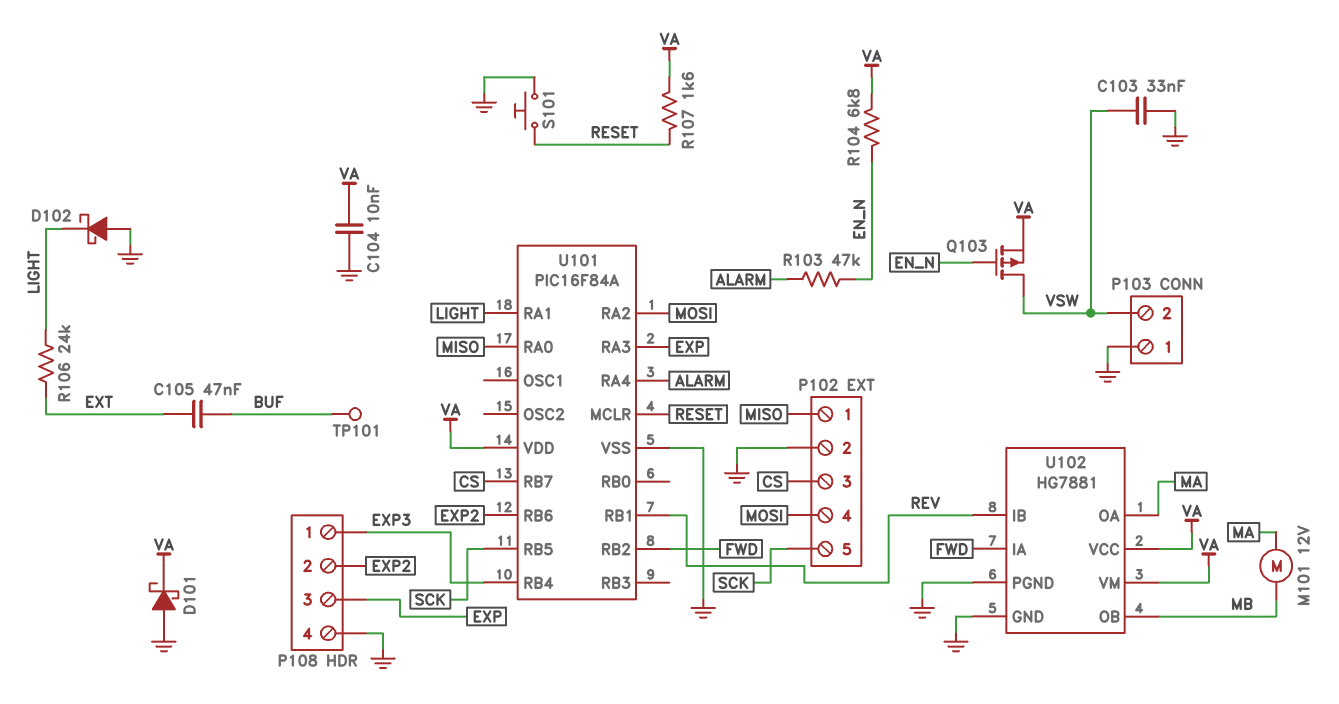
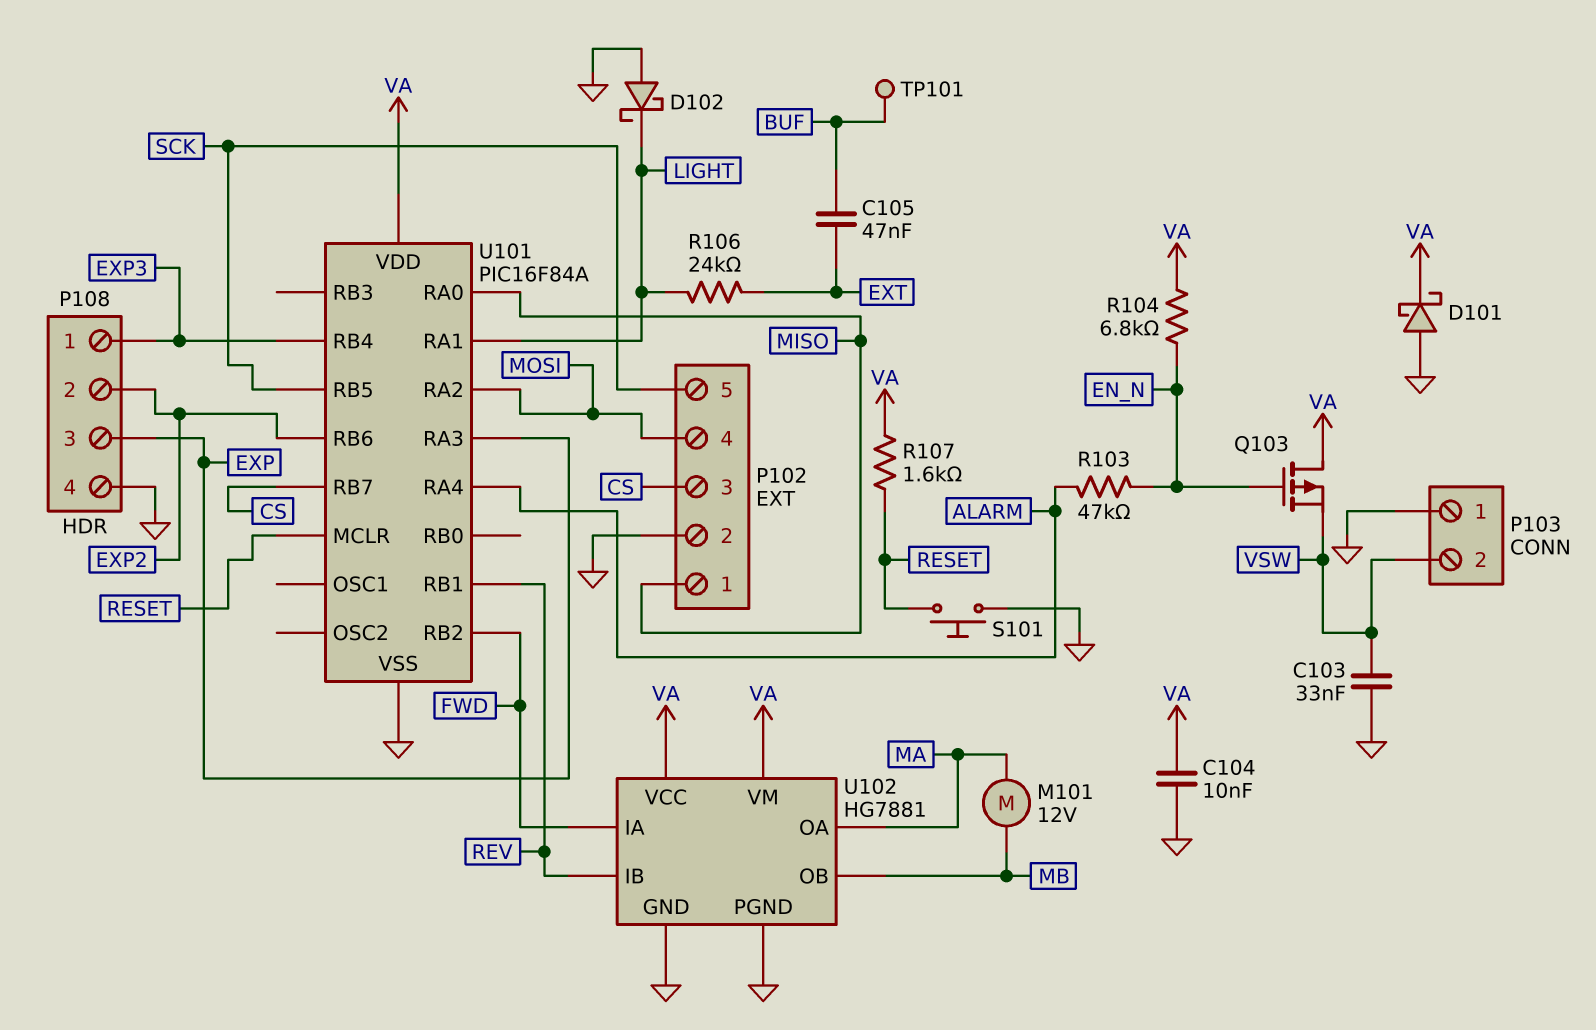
Q103: PMOS (G EN_N, D VSW, S VA) -> PMOS (G EN_N, D VA, S VSW)

